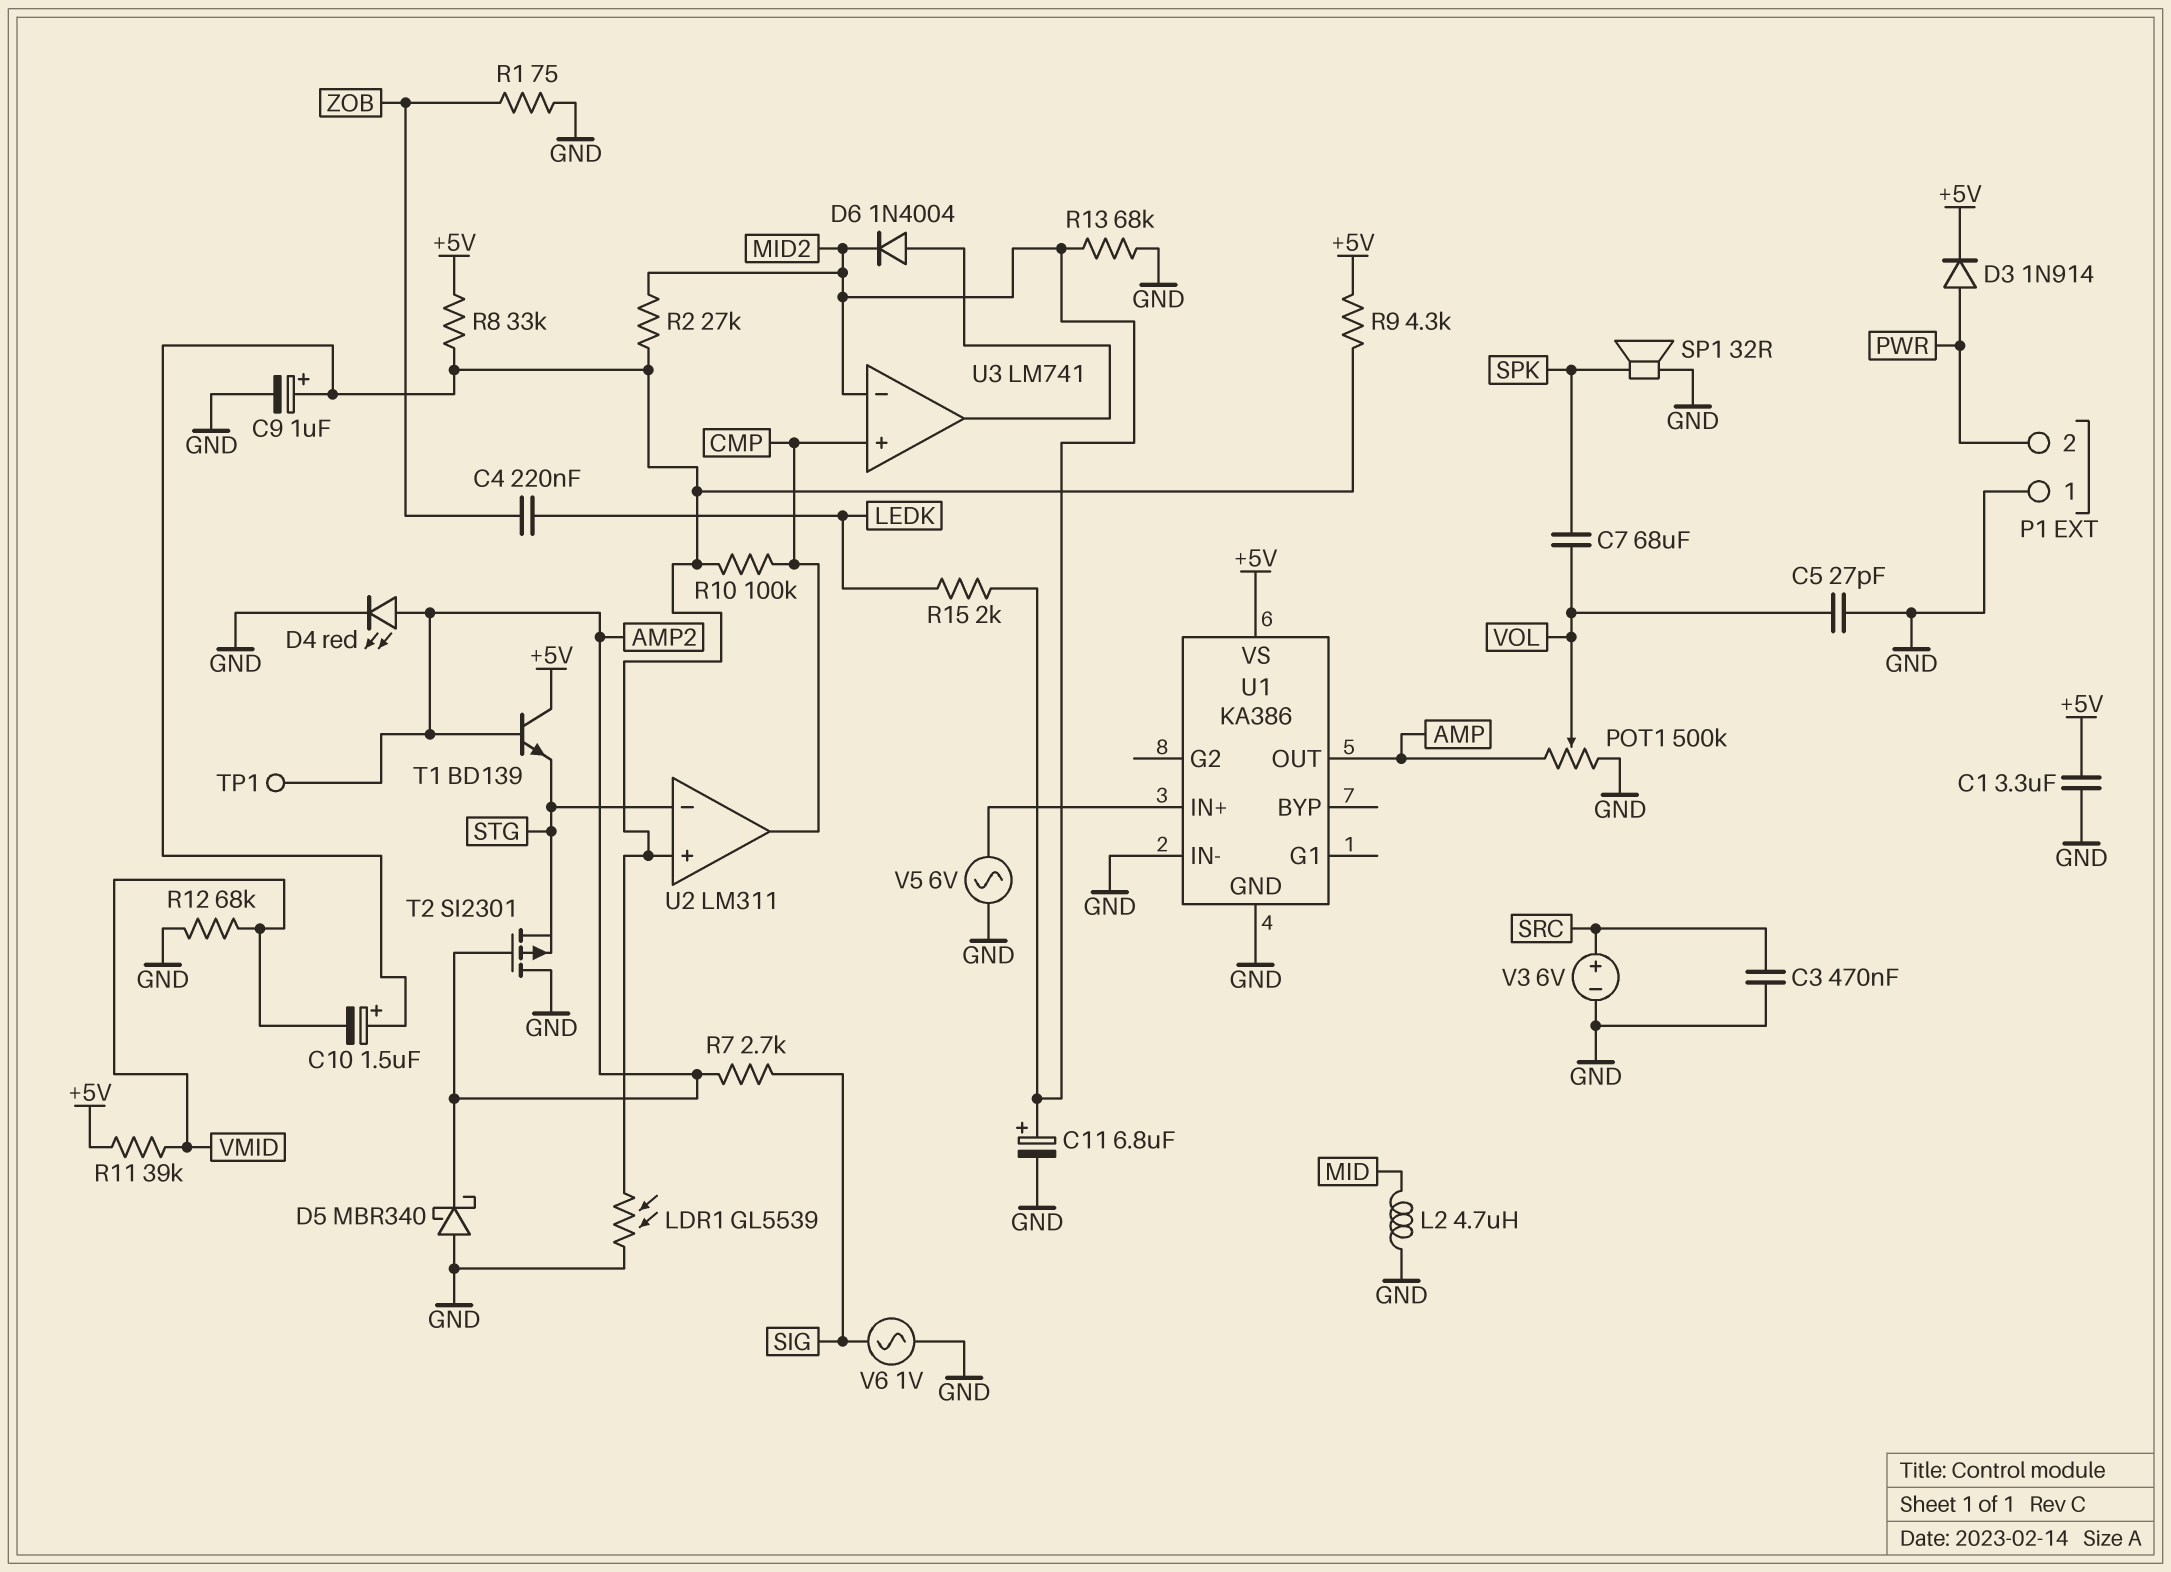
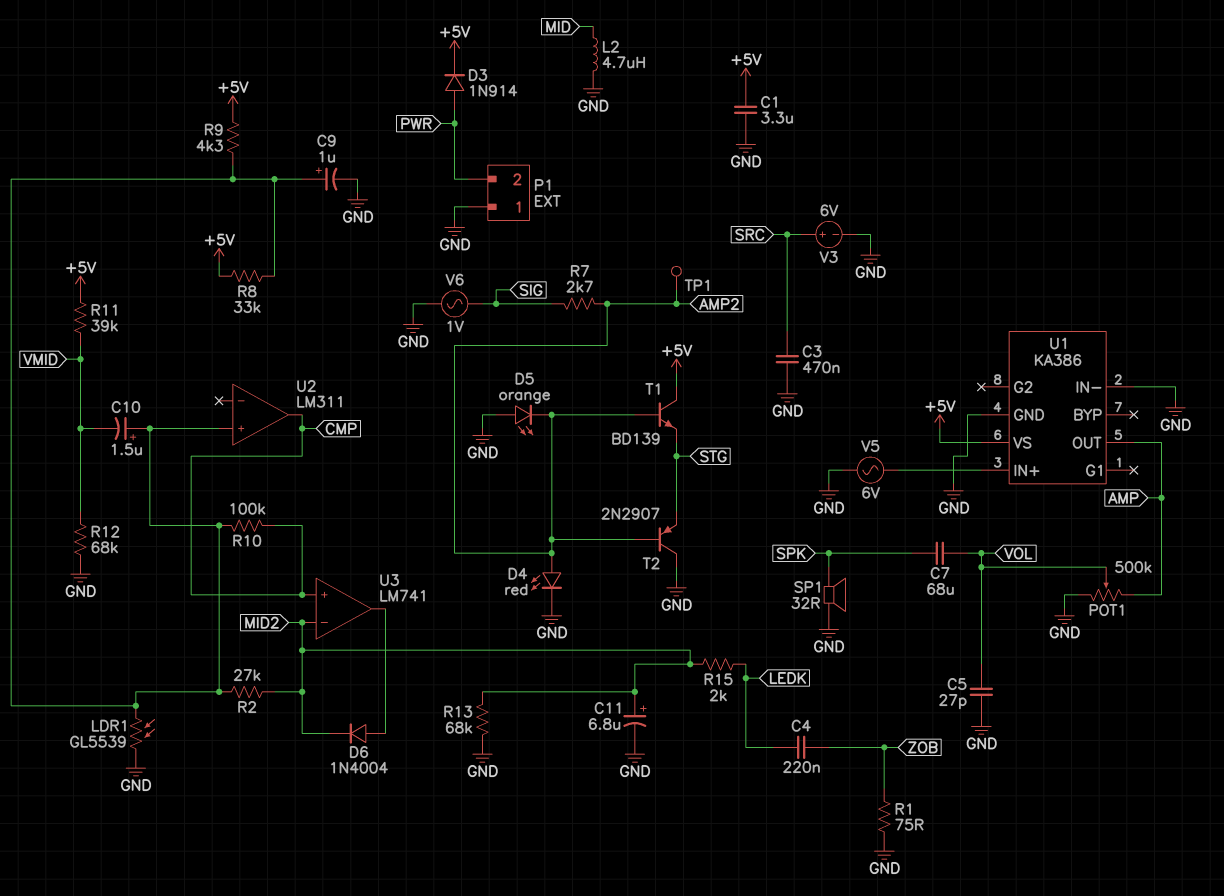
D5: schottky MBR340 (A GND, K AMP2) -> LED orange (A GND, K AMP2)
T2: PMOS SI2301 (G AMP2, D GND, S STG) -> PNP 2N2907 (B AMP2, C GND, E STG)
U2 pin in-: STG -> none

